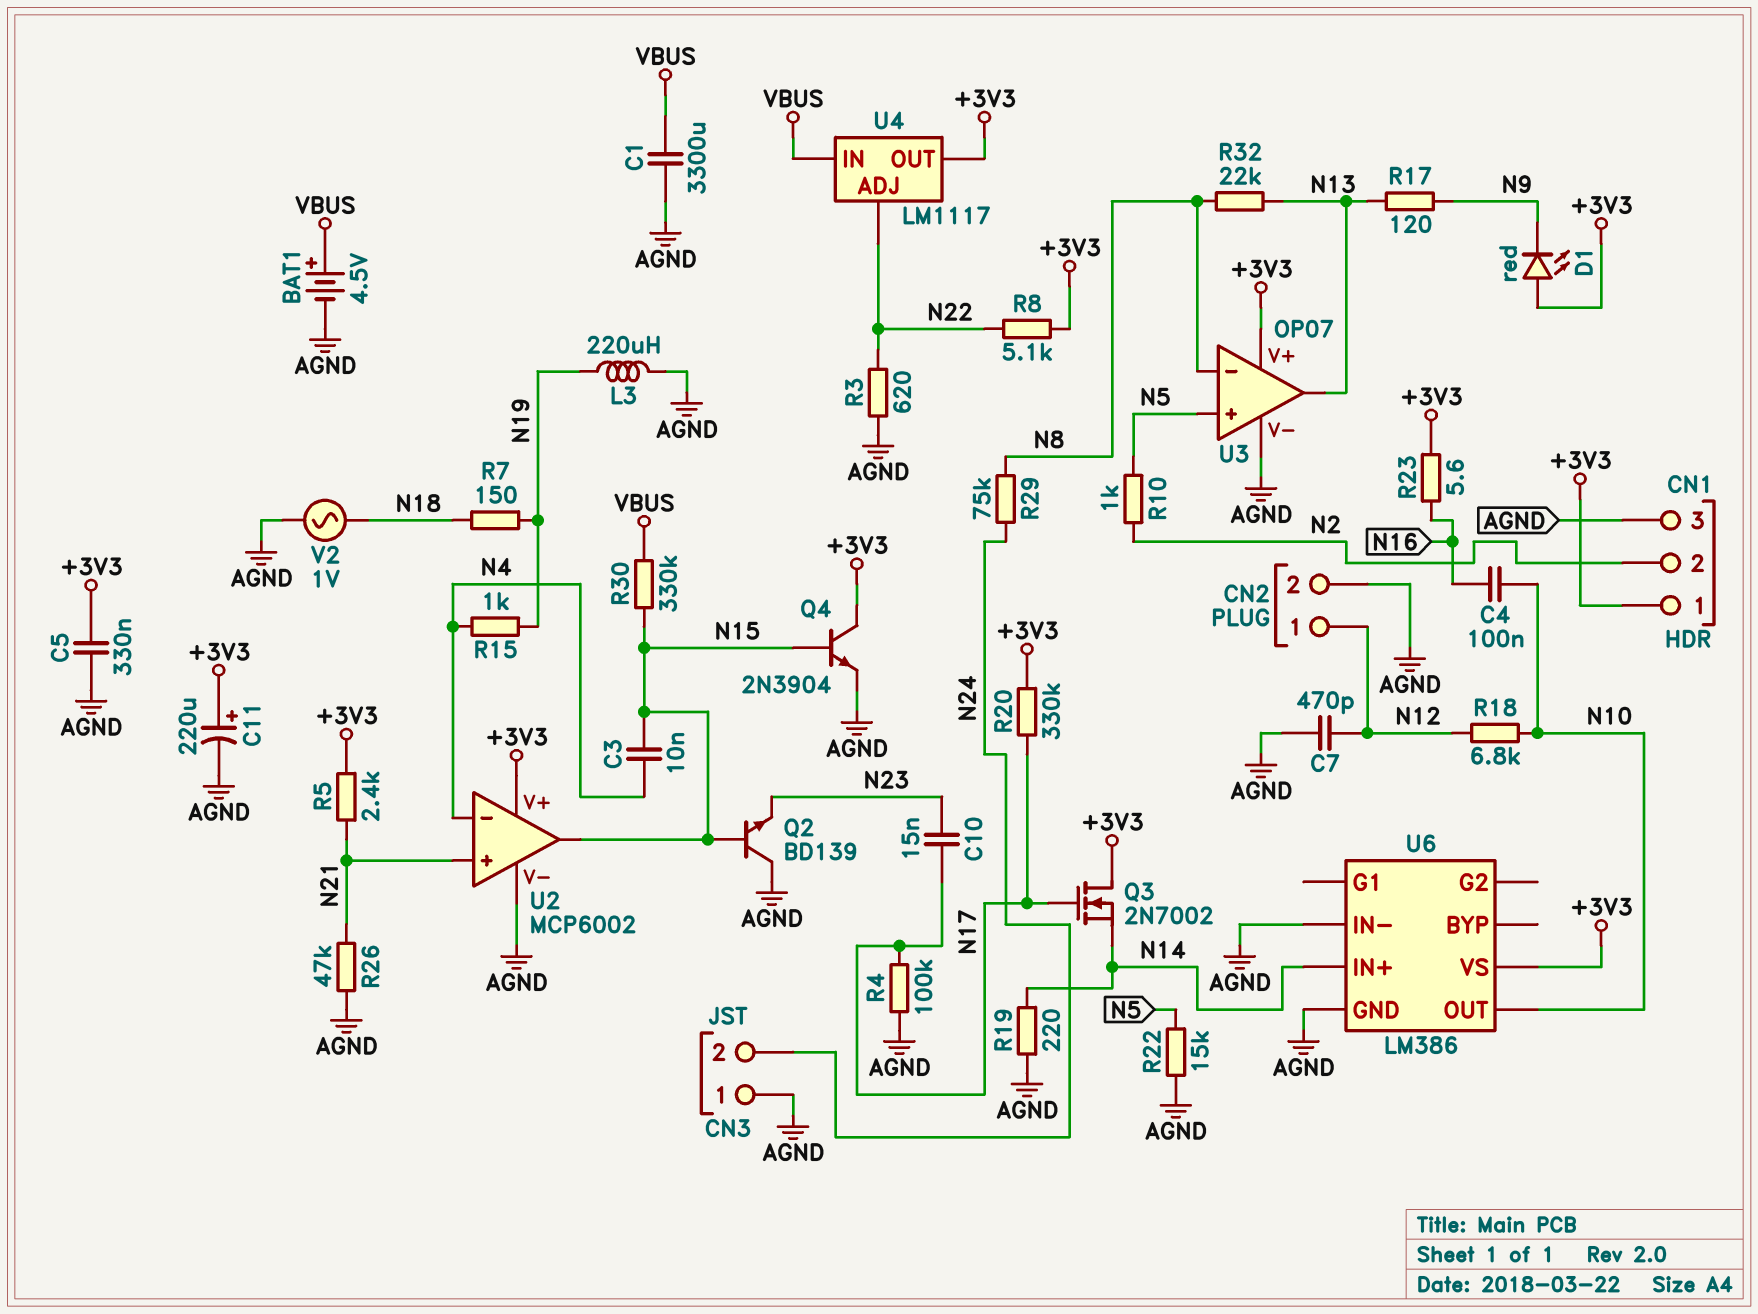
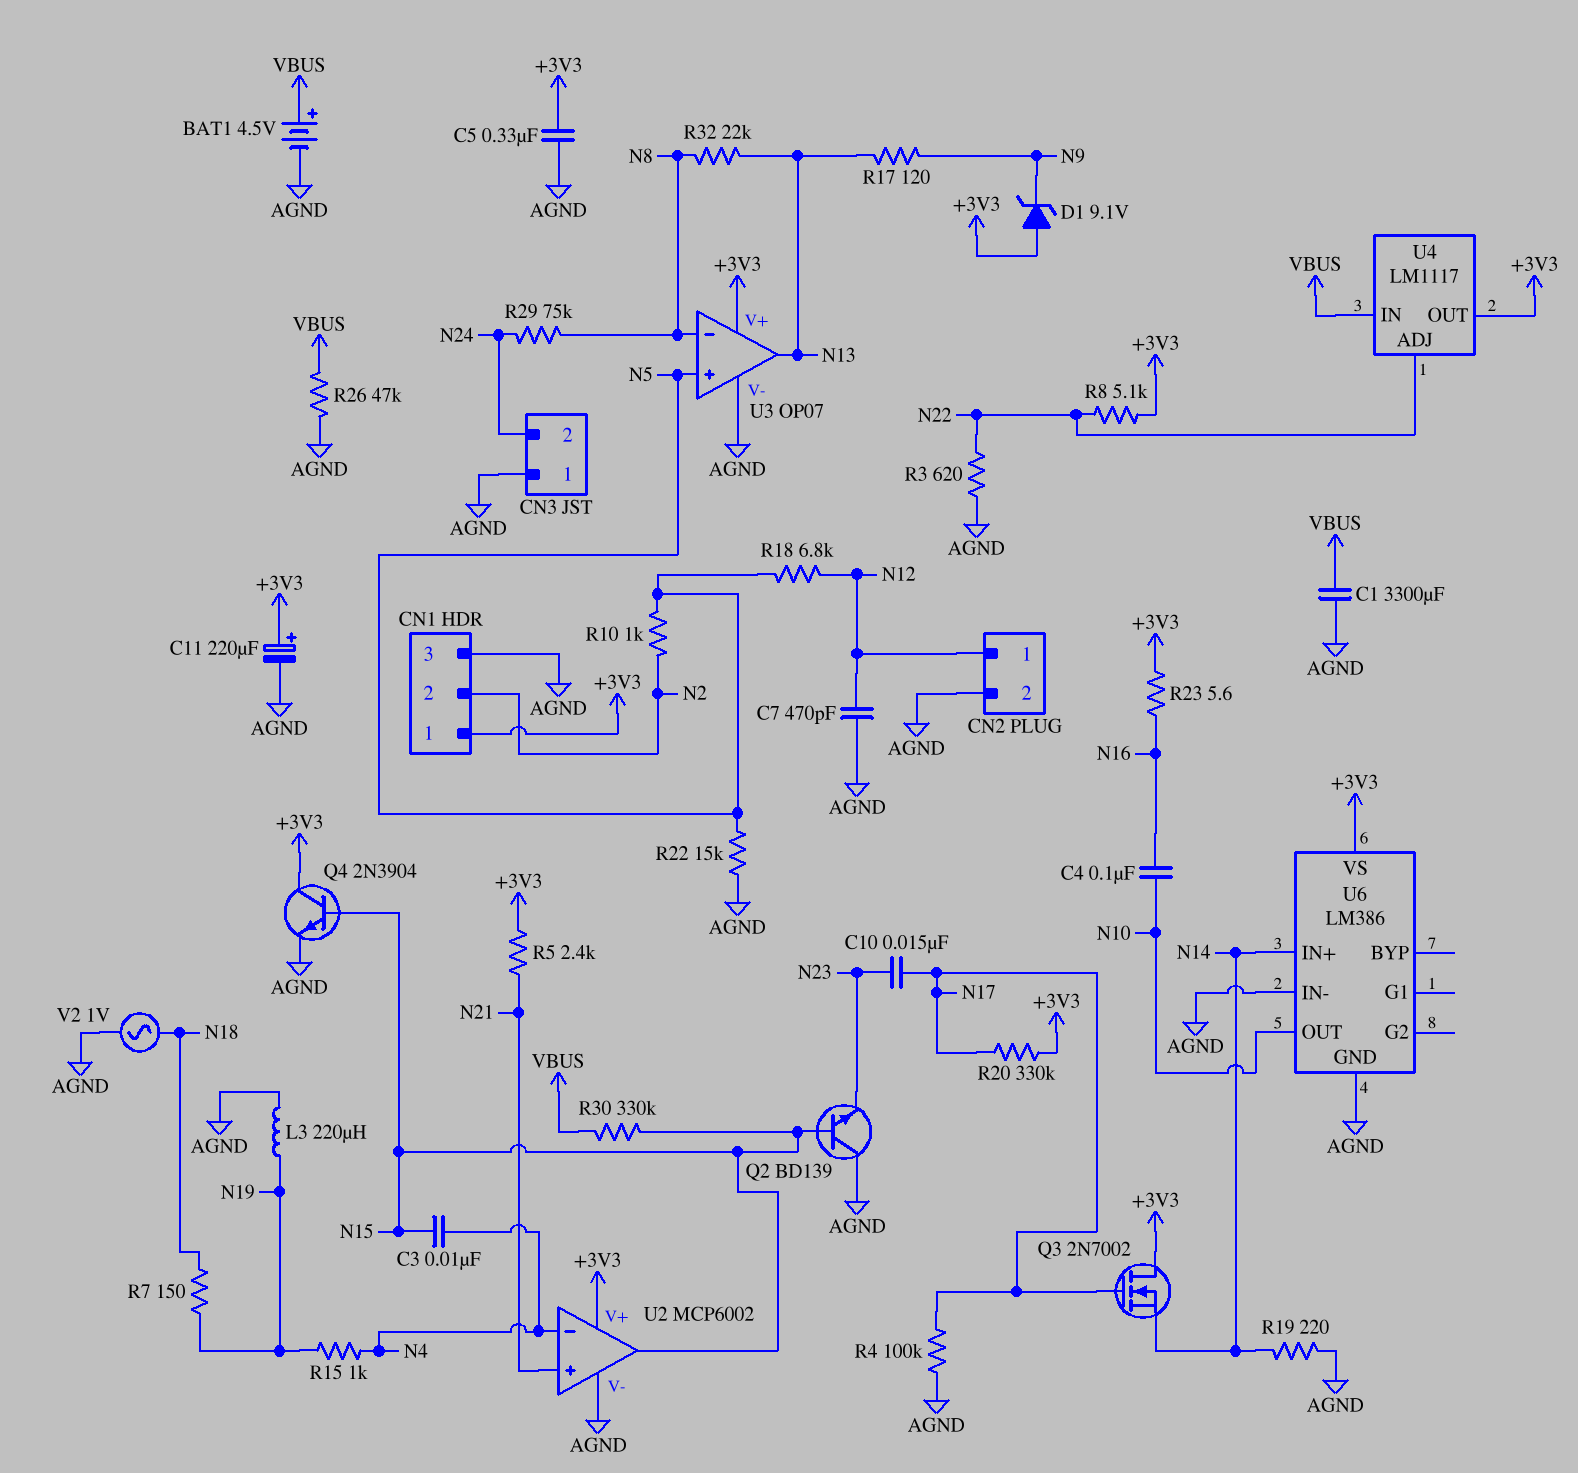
D1: LED red (A +3V3, K N9) -> zener 9.1V (A +3V3, K N9)
R18: 6.8k (N10, N12) -> 6.8k (N5, N12)
R26: 47k (AGND, N21) -> 47k (AGND, VBUS)

